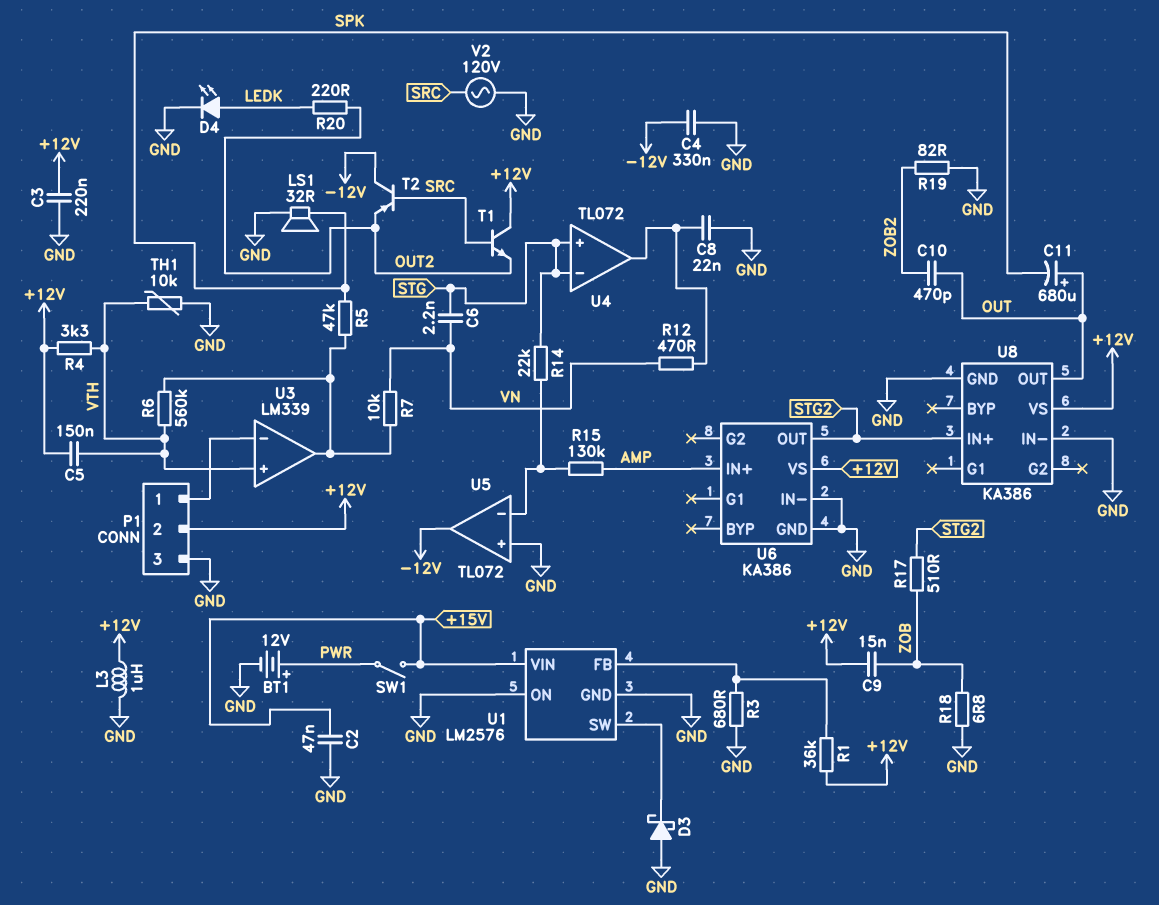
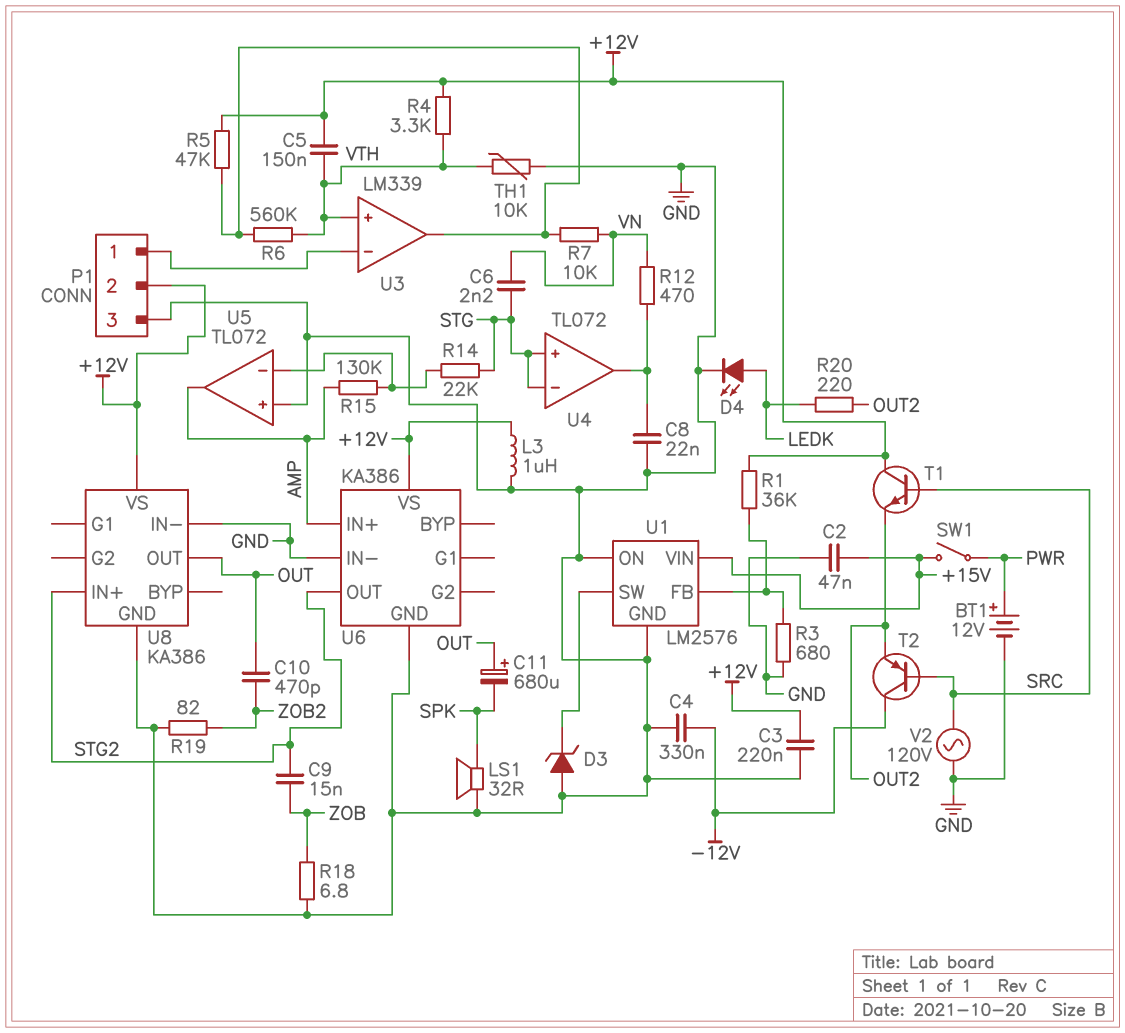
C9: 15nF (+12V, ZOB) -> 15nF (STG2, ZOB)
D3: schottky (A GND, K U1/SW) -> zener (A GND, K U1/SW)
R5: 47k (SPK, U3/out) -> 47k (+12V, U3/out)
R17: 510 (STG2, ZOB) -> none
U5 pin out: -12V -> AMP

